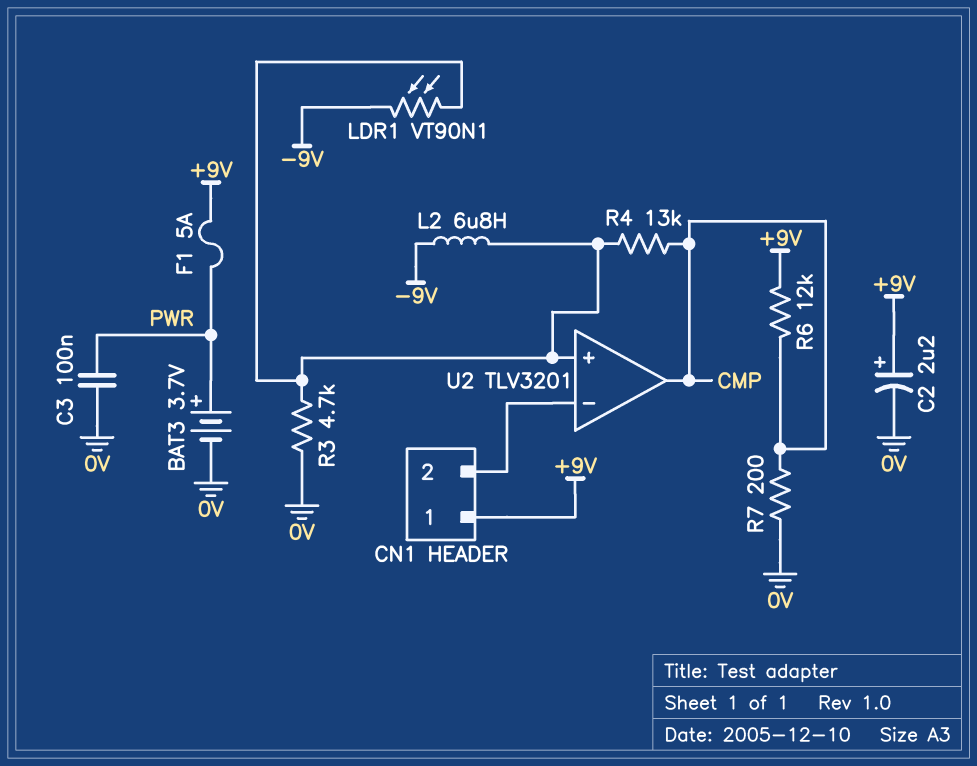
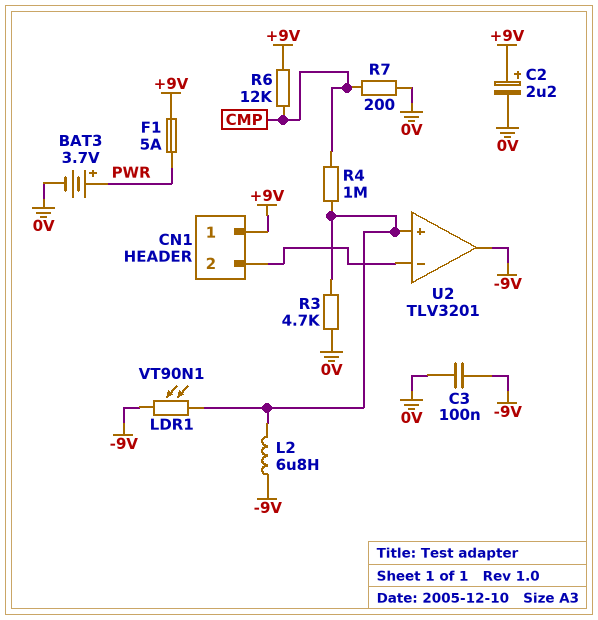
C3: 100nF (0V, PWR) -> 100nF (-9V, 0V)
R4: 13k (CMP, U2/in+) -> 1M (CMP, U2/in+)
U2 pin out: CMP -> -9V

